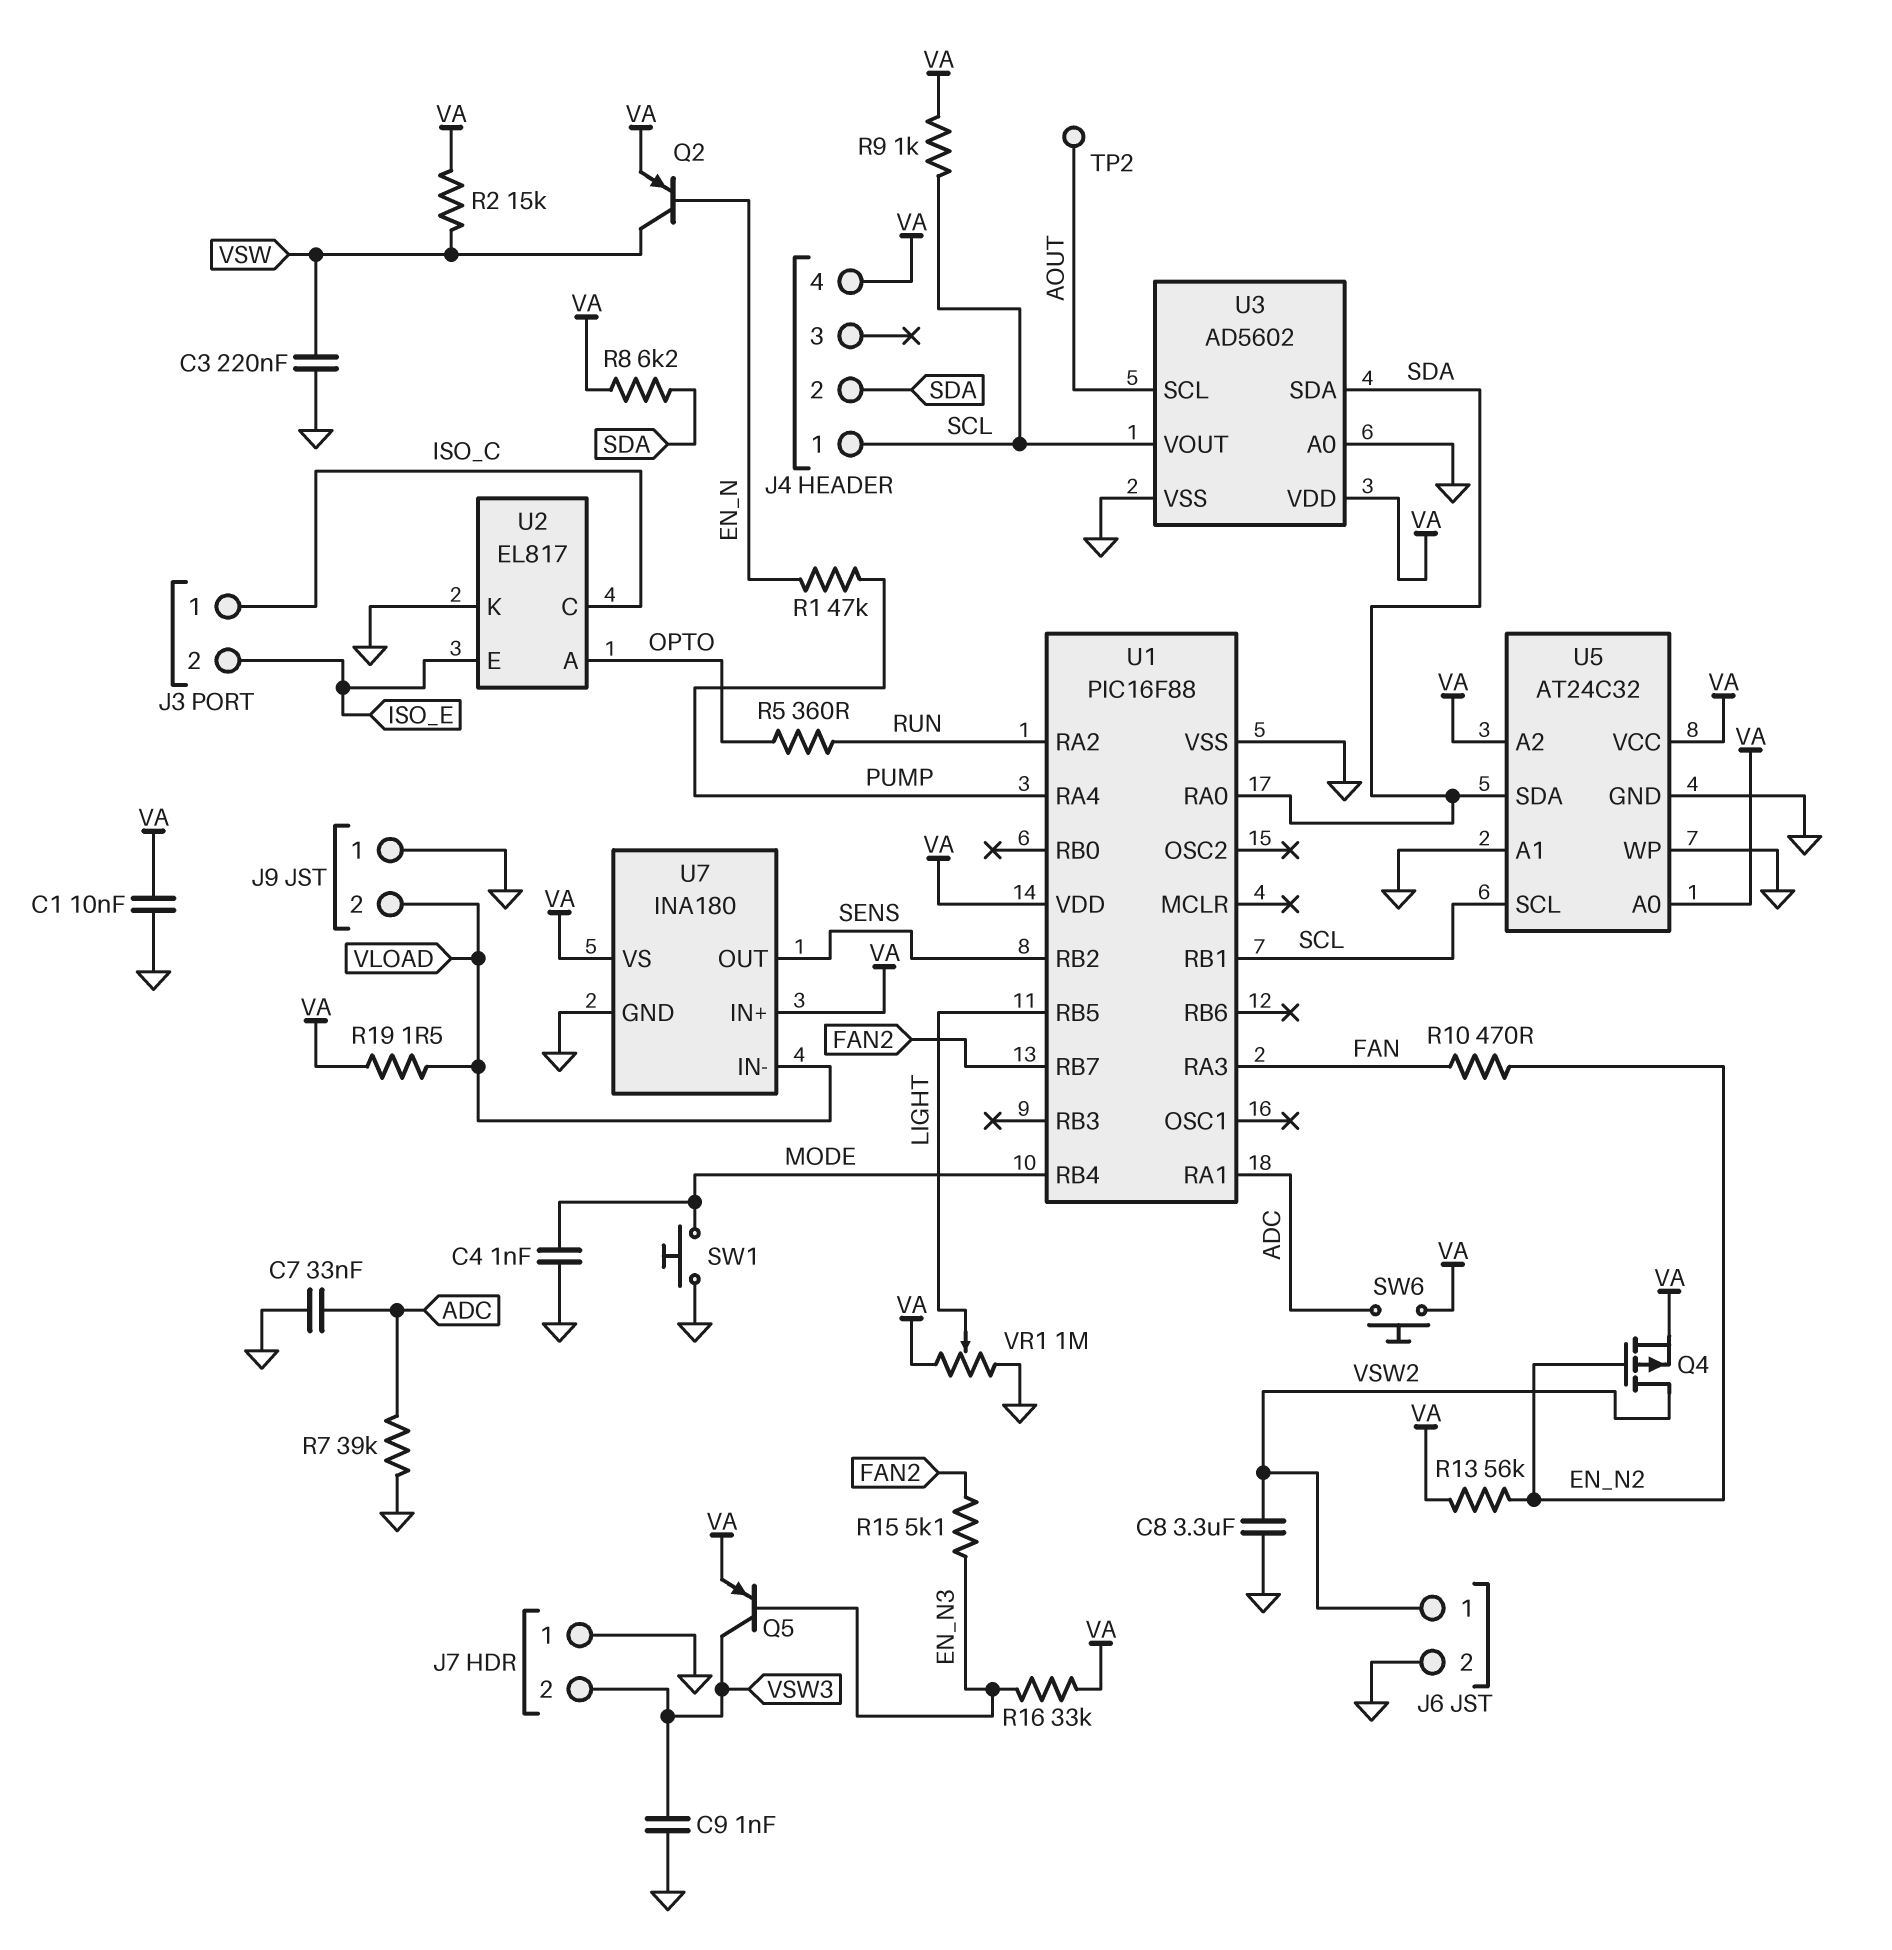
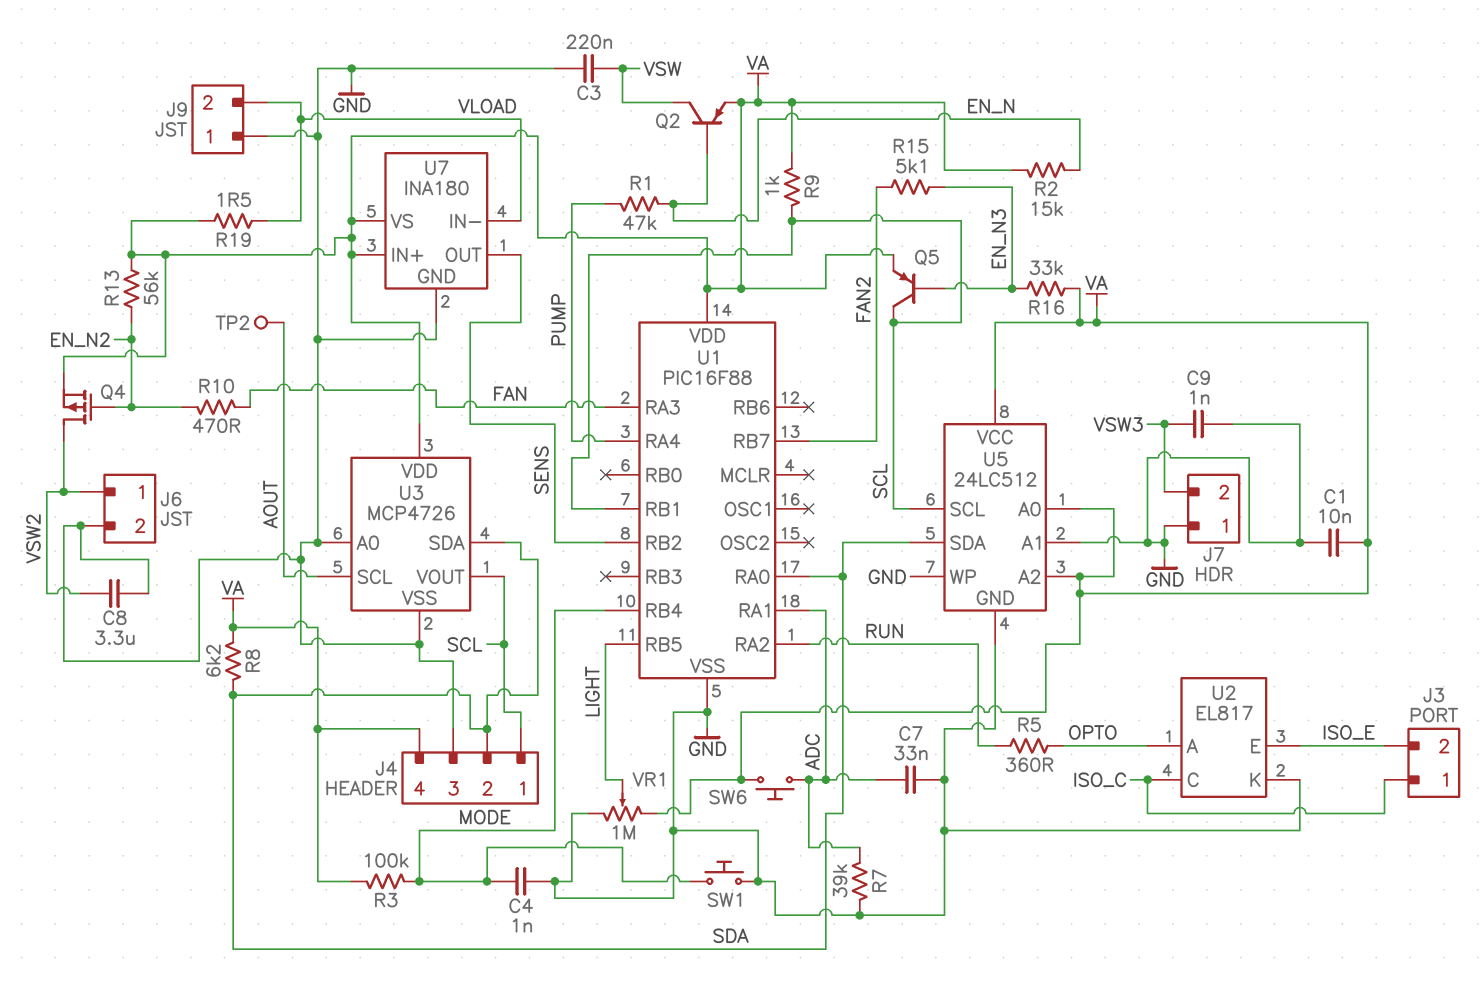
J4 pin 3: none -> GND
Q5: PNP (B EN_N3, C VSW3, E VA) -> PNP (B EN_N3, C SCL, E VA)
R2: 15k (VA, VSW) -> 15k (EN_N, VA)
R3: none -> 100k (MODE, VA)
U3: AD5602 -> MCP4726
U5: AT24C32 -> 24LC512

